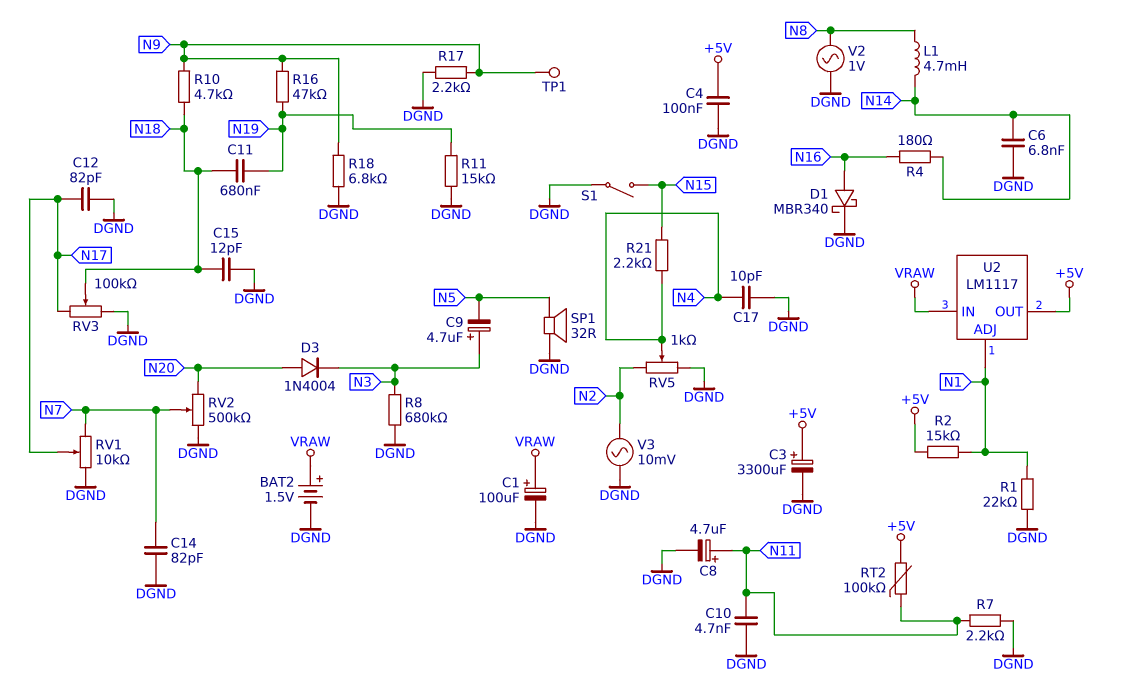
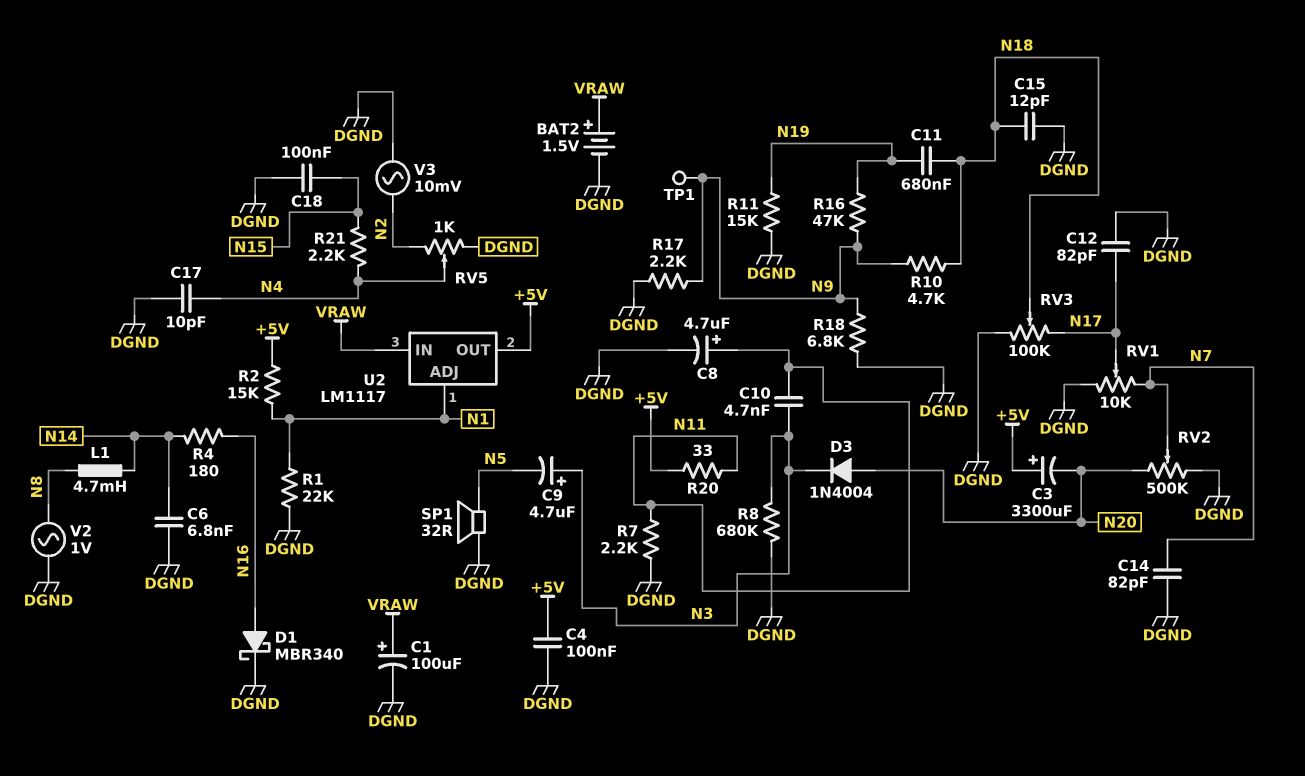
C3: 3300uF (plus +5V, minus DGND) -> 3300uF (plus +5V, minus N20)
C10: 4.7nF (DGND, N11) -> 4.7nF (N3, N11)
C18: none -> 100nF (DGND, N15)
R20: none -> 33 (+5V, N11)
RT2: 100k (+5V, N11) -> none
S1: switch (DGND, N15) -> none

